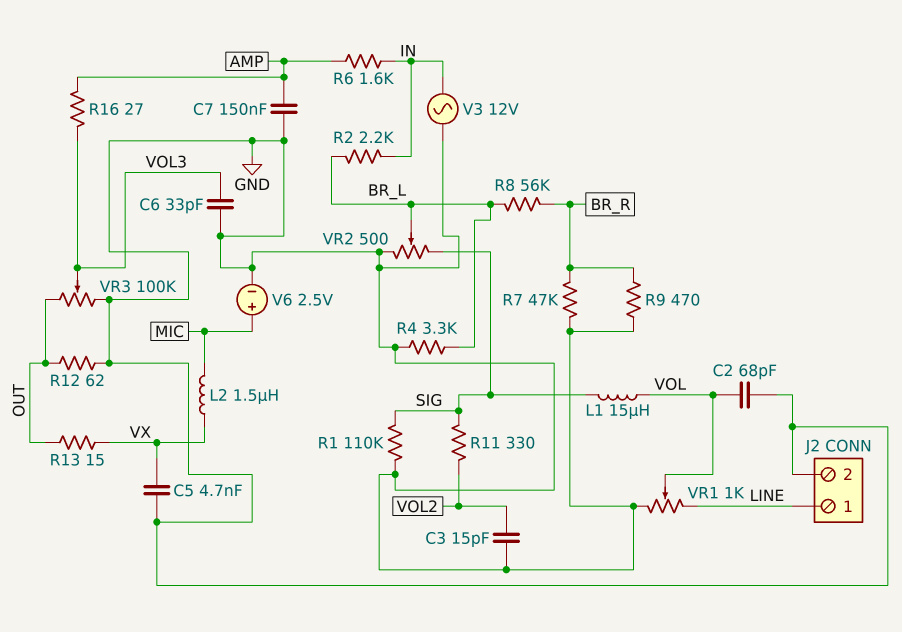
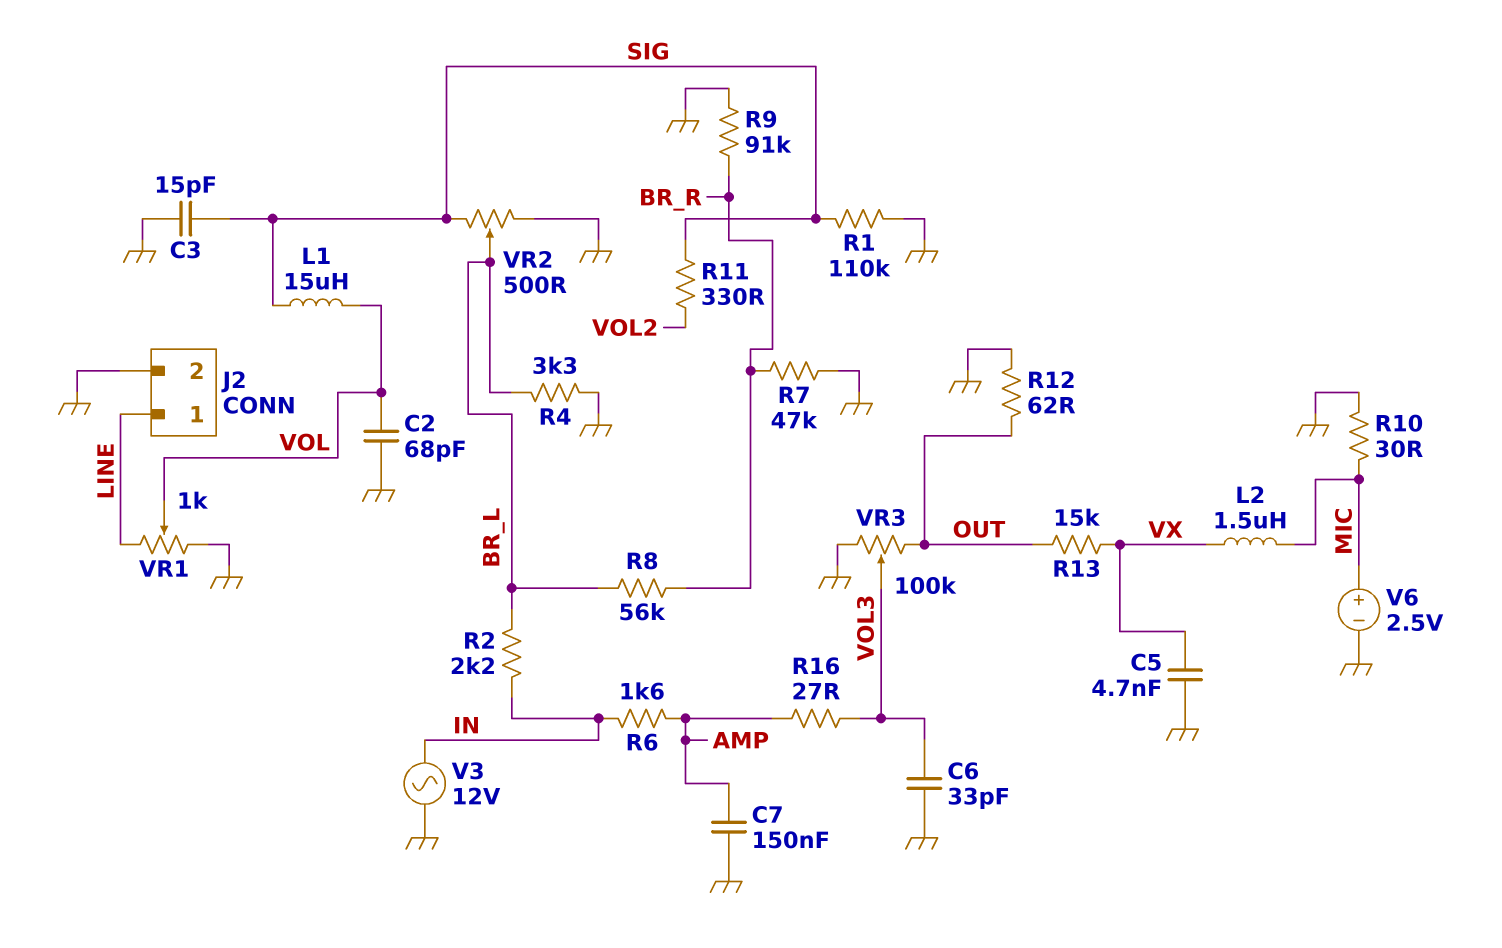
C3: 15pF (GND, VOL2) -> 15pF (GND, SIG)
R9: 470 (BR_R, GND) -> 91k (BR_R, GND)
R10: none -> 30 (GND, MIC)
R13: 15 (OUT, VX) -> 15k (OUT, VX)

